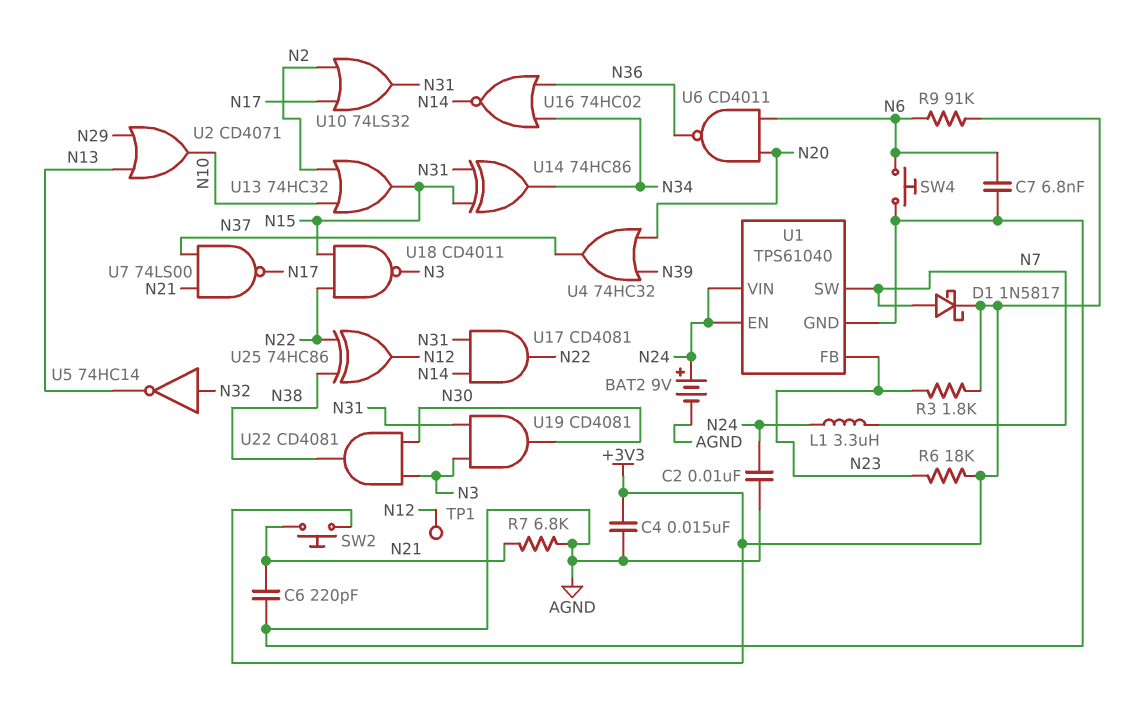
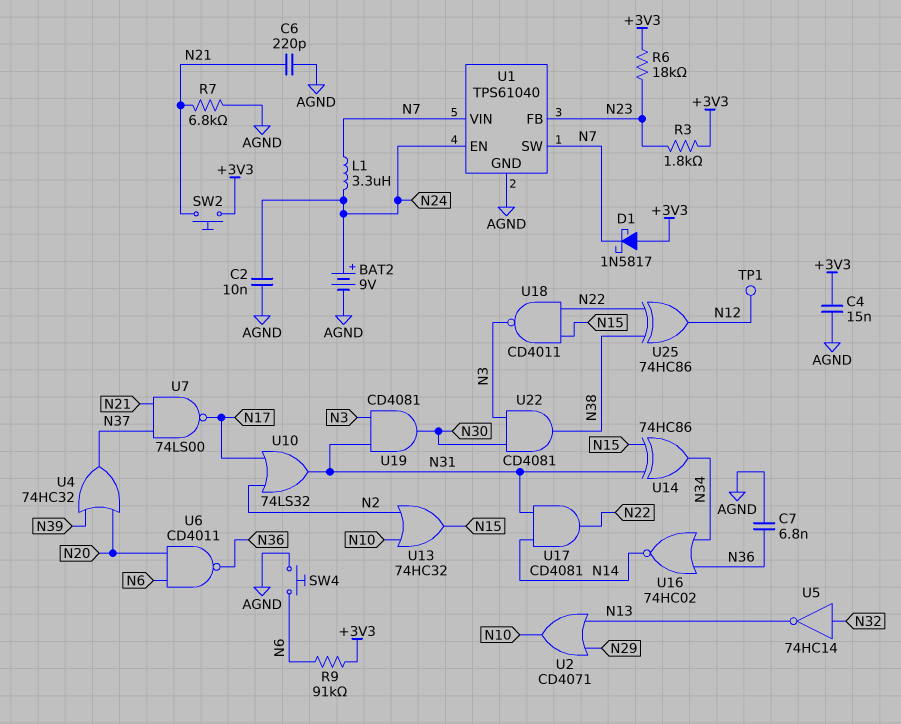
C7: 6.8nF (AGND, N6) -> 6.8nF (AGND, N36)
D1: schottky 1N5817 (A N7, K +3V3) -> schottky 1N5817 (A +3V3, K N7)
U1 pin VIN: N24 -> N7

